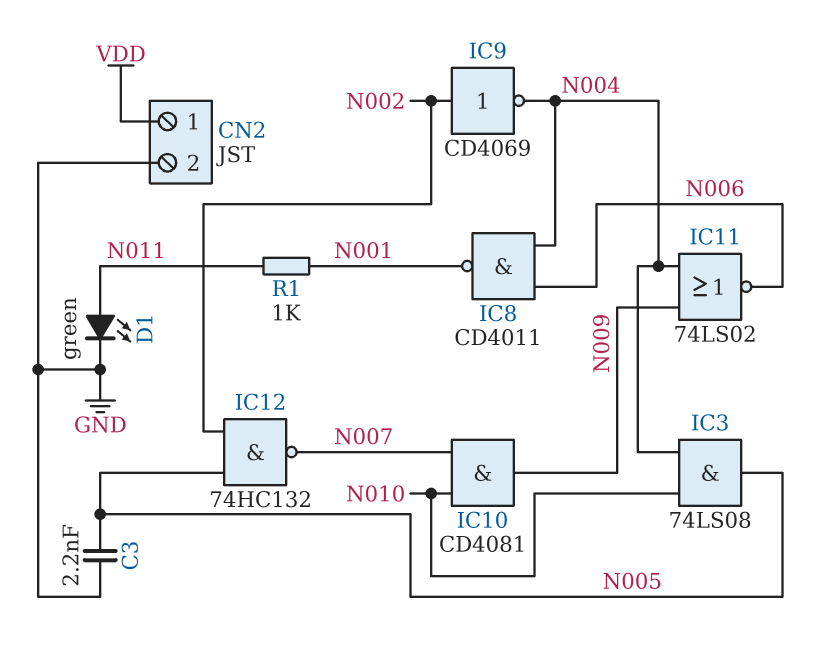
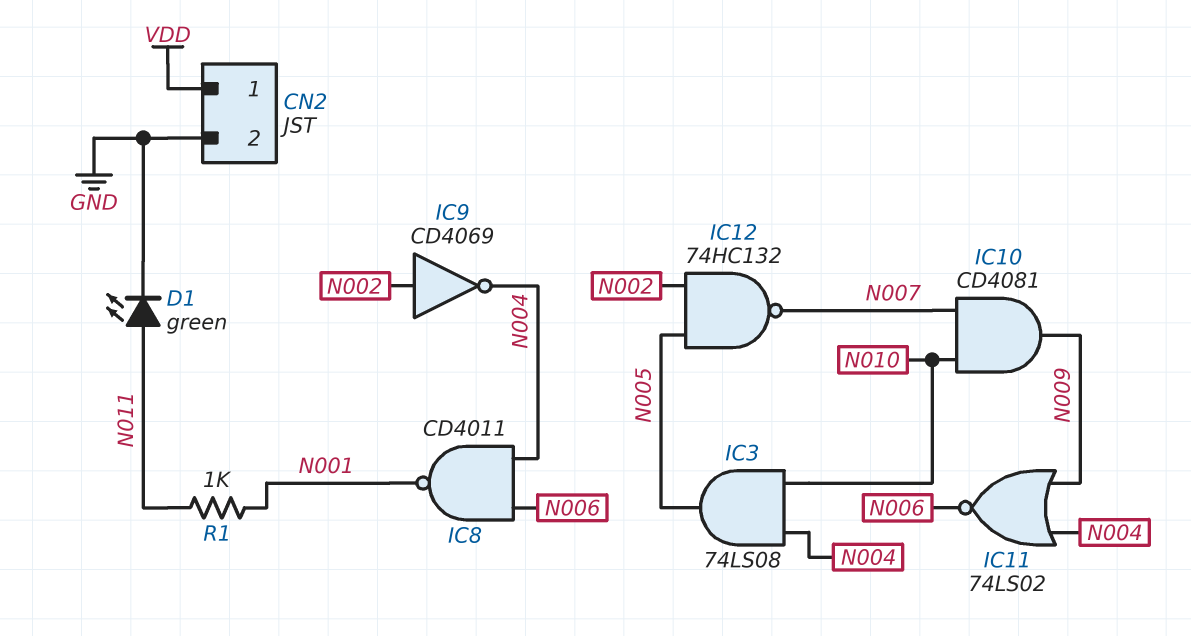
C3: 2.2nF (GND, N005) -> none

